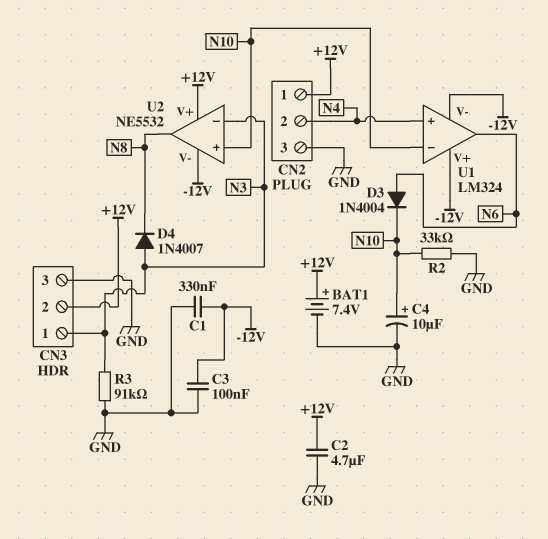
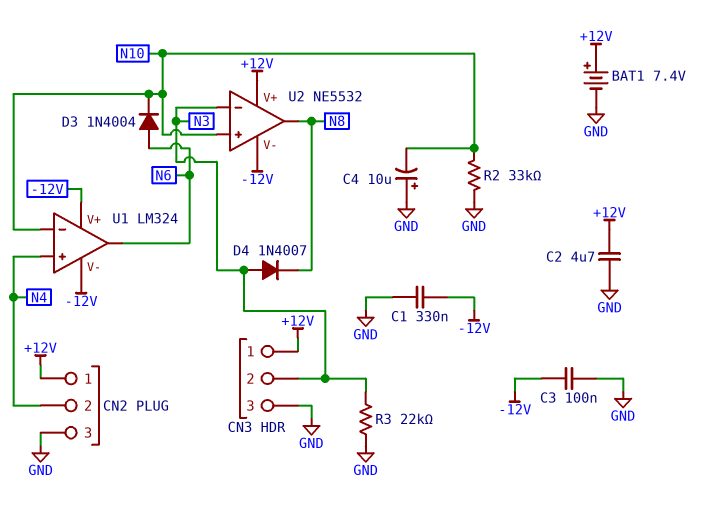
C4: 10uF (plus N10, minus GND) -> 10uF (plus GND, minus N10)
CN3 pin 1: N3 -> +12V
CN3 pin 2: +12V -> N3
R3: 91k (GND, N3) -> 22k (GND, N3)

